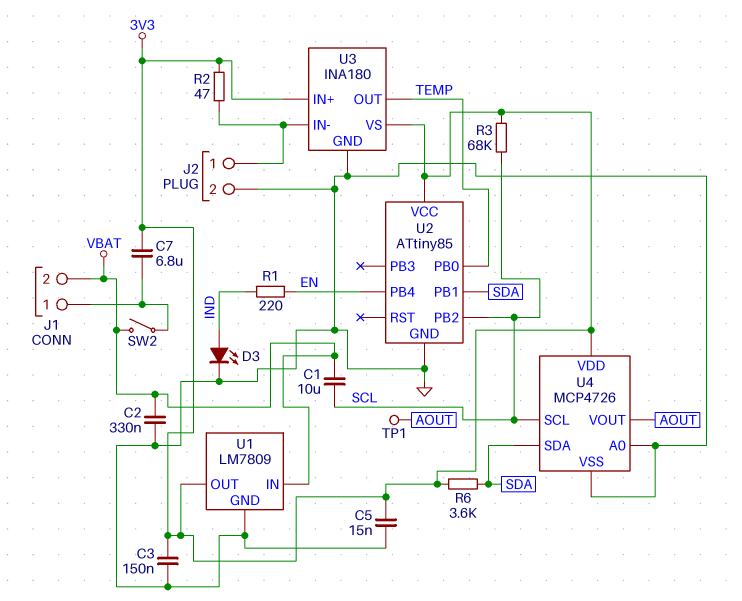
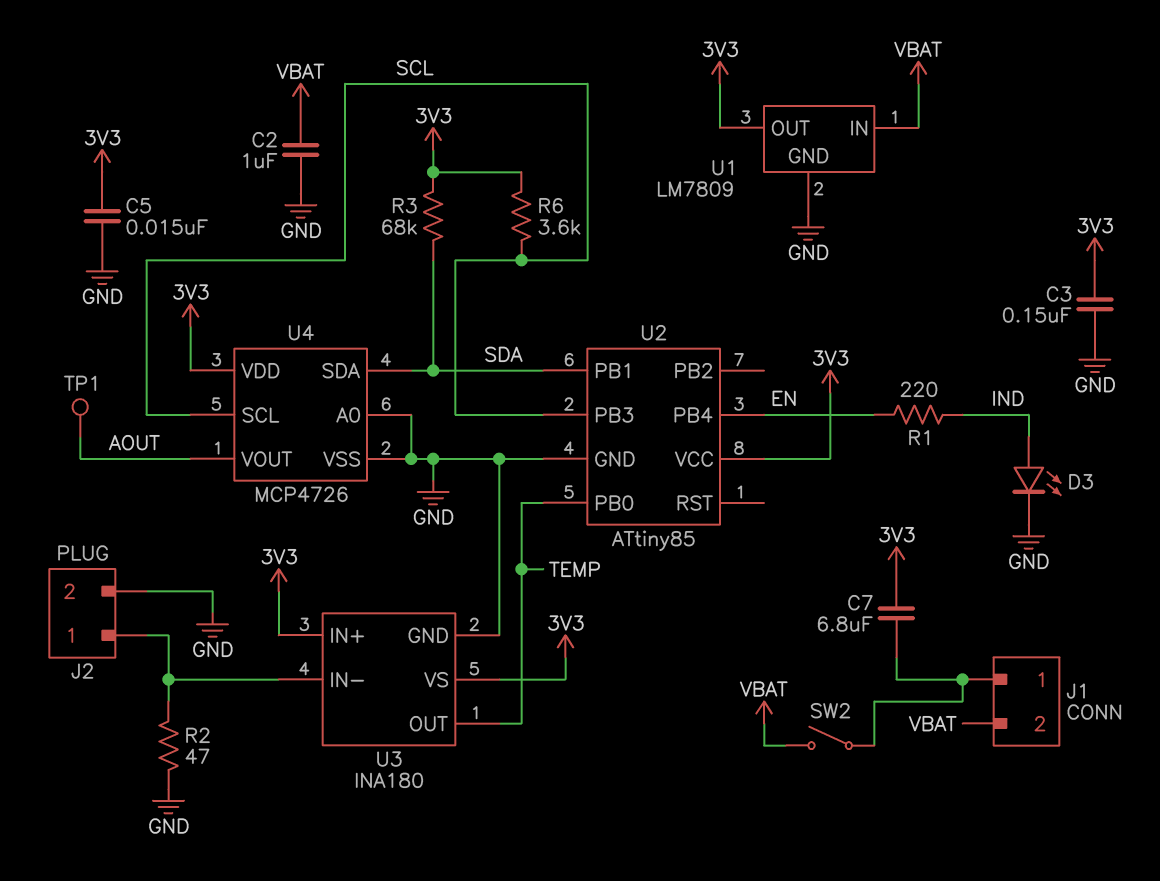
C1: 10uF (SCL, VBAT) -> none
C2: 330nF (GND, VBAT) -> 1uF (GND, VBAT)
R2: 47 (3V3, J2/1) -> 47 (GND, J2/1)
R3: 68k (3V3, SCL) -> 68k (3V3, SDA)
R6: 3.6k (3V3, SDA) -> 3.6k (3V3, SCL)
U2 pin PB2: SCL -> none
U2 pin PB3: none -> SCL

